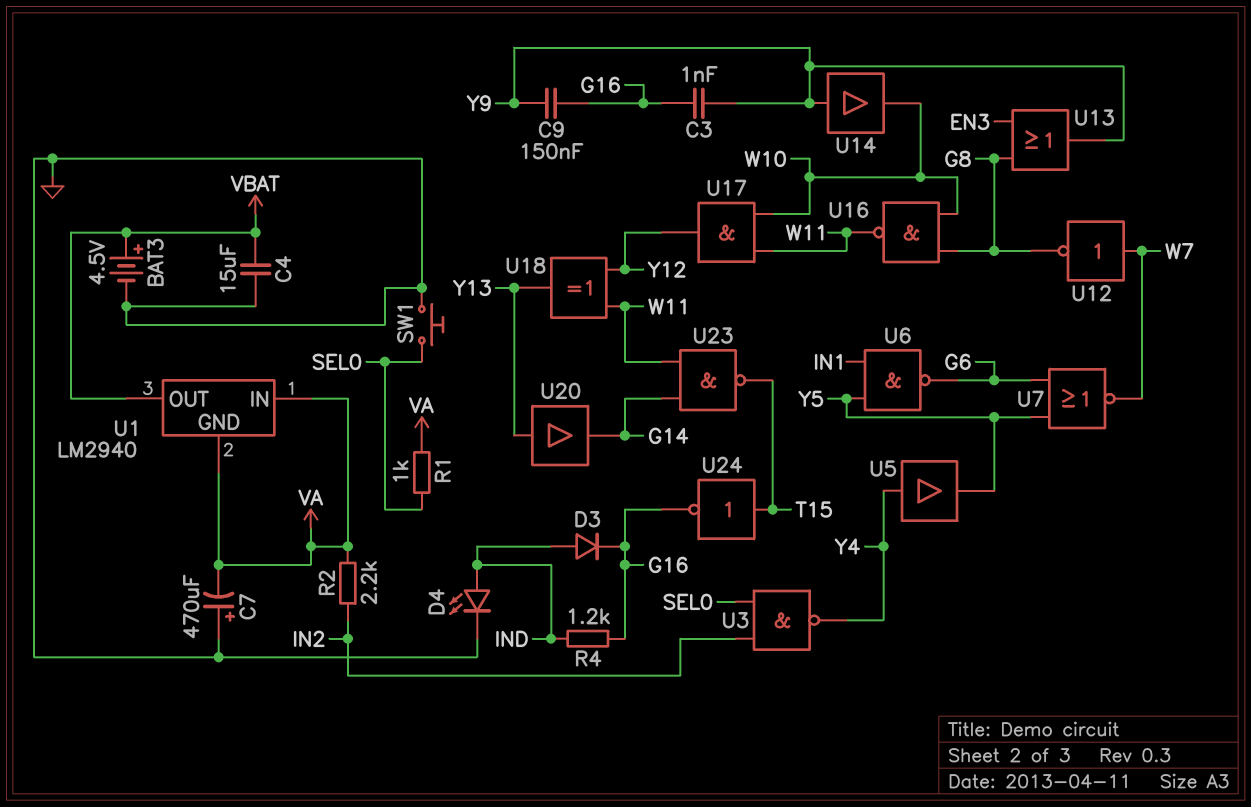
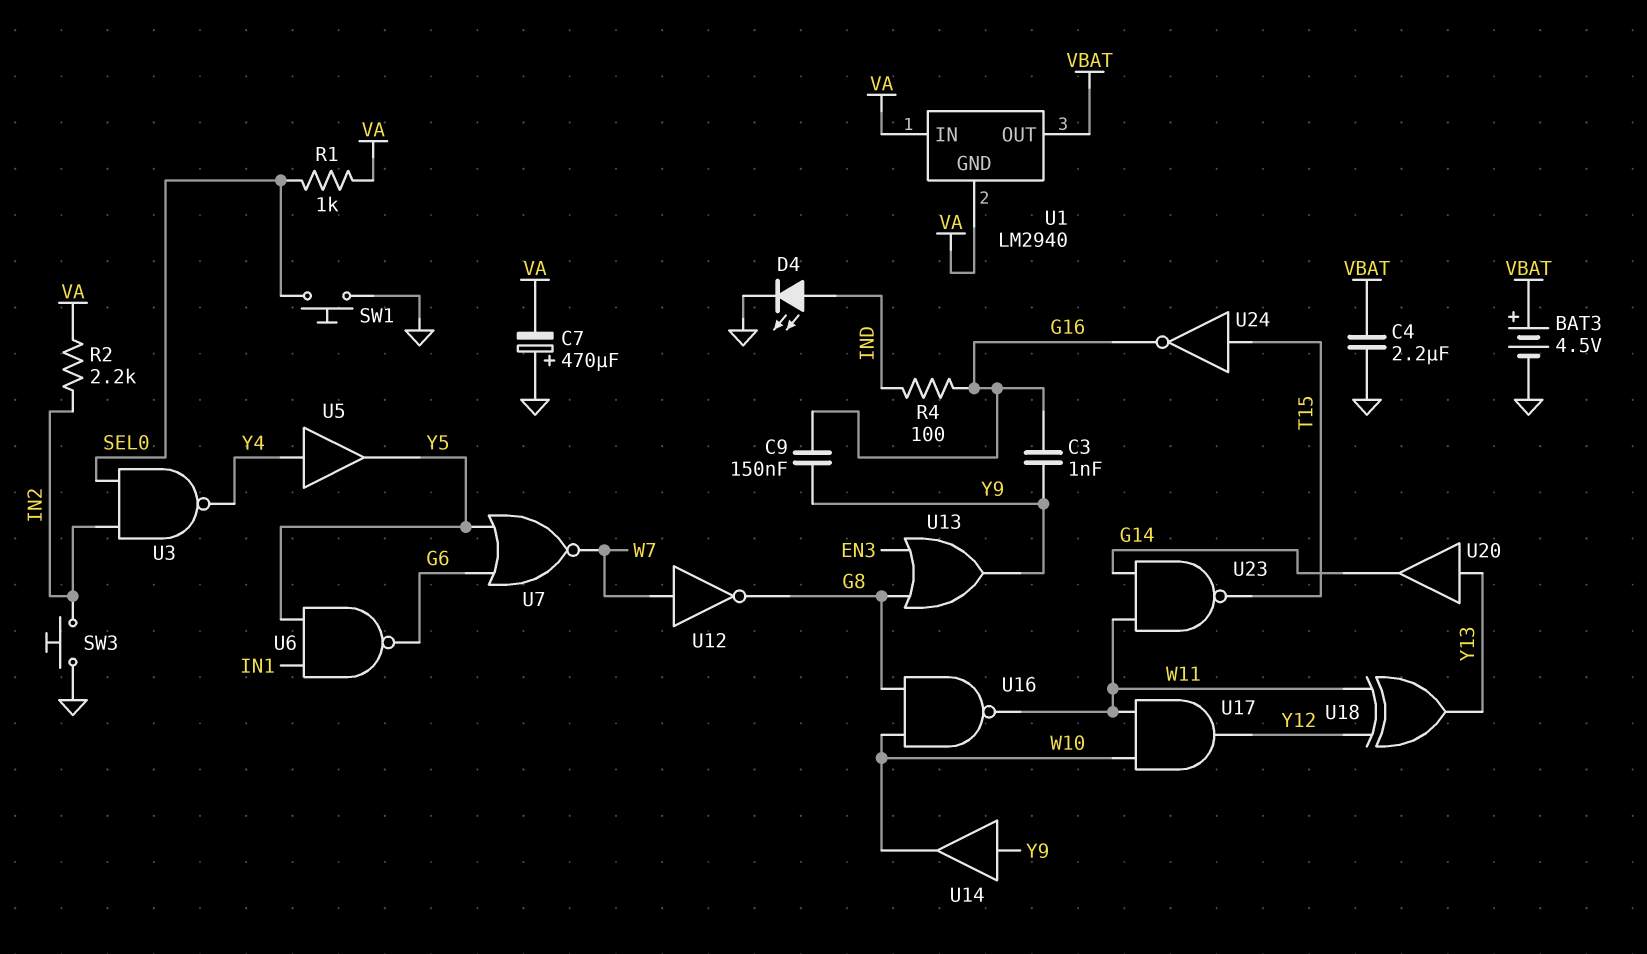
C4: 15uF (GND, VBAT) -> 2.2uF (GND, VBAT)
D3: diode (A IND, K G16) -> none
R4: 1.2k (G16, IND) -> 100 (G16, IND)
SW3: none -> button (GND, IN2)

